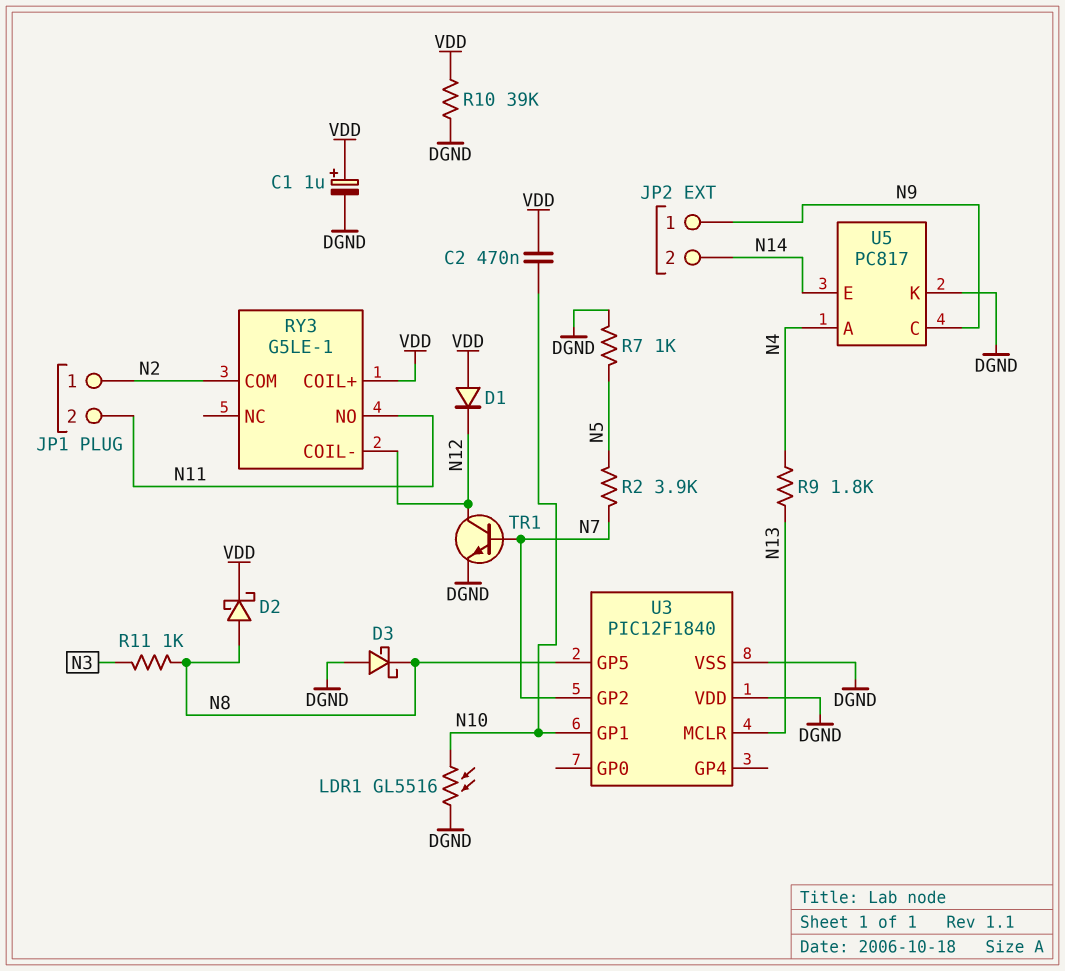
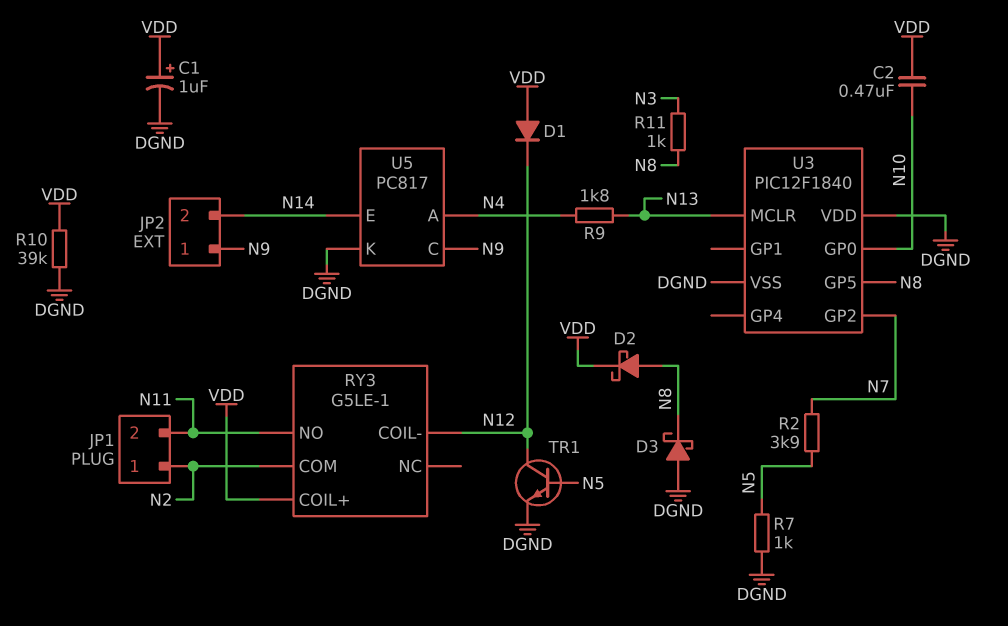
LDR1: GL5516 (DGND, N10) -> none
TR1: NPN (B N7, C N12, E DGND) -> NPN (B N5, C N12, E DGND)
U3 pin GP0: none -> N10
U3 pin GP1: N10 -> none

